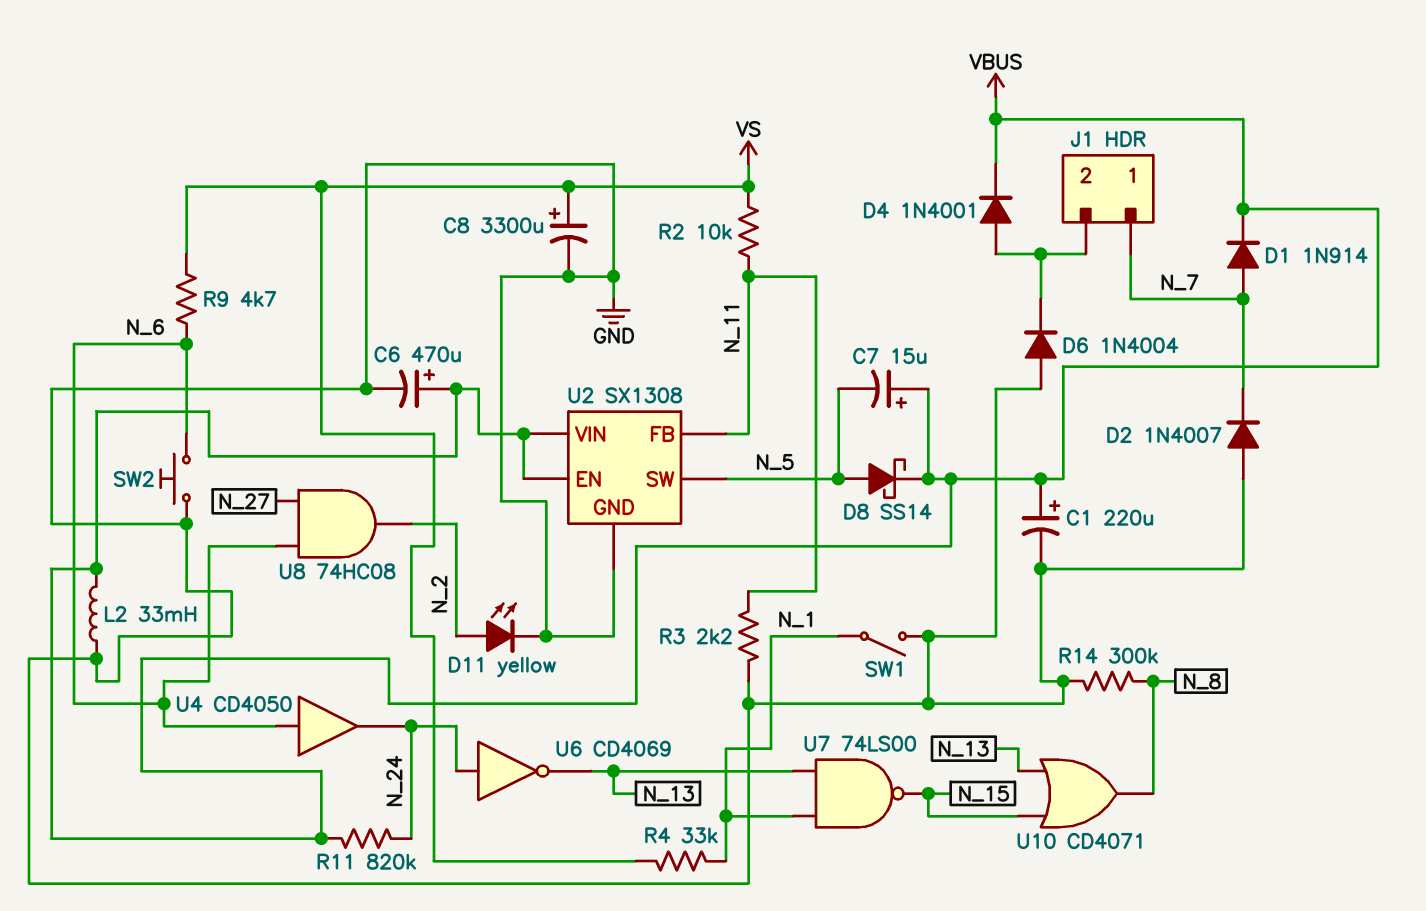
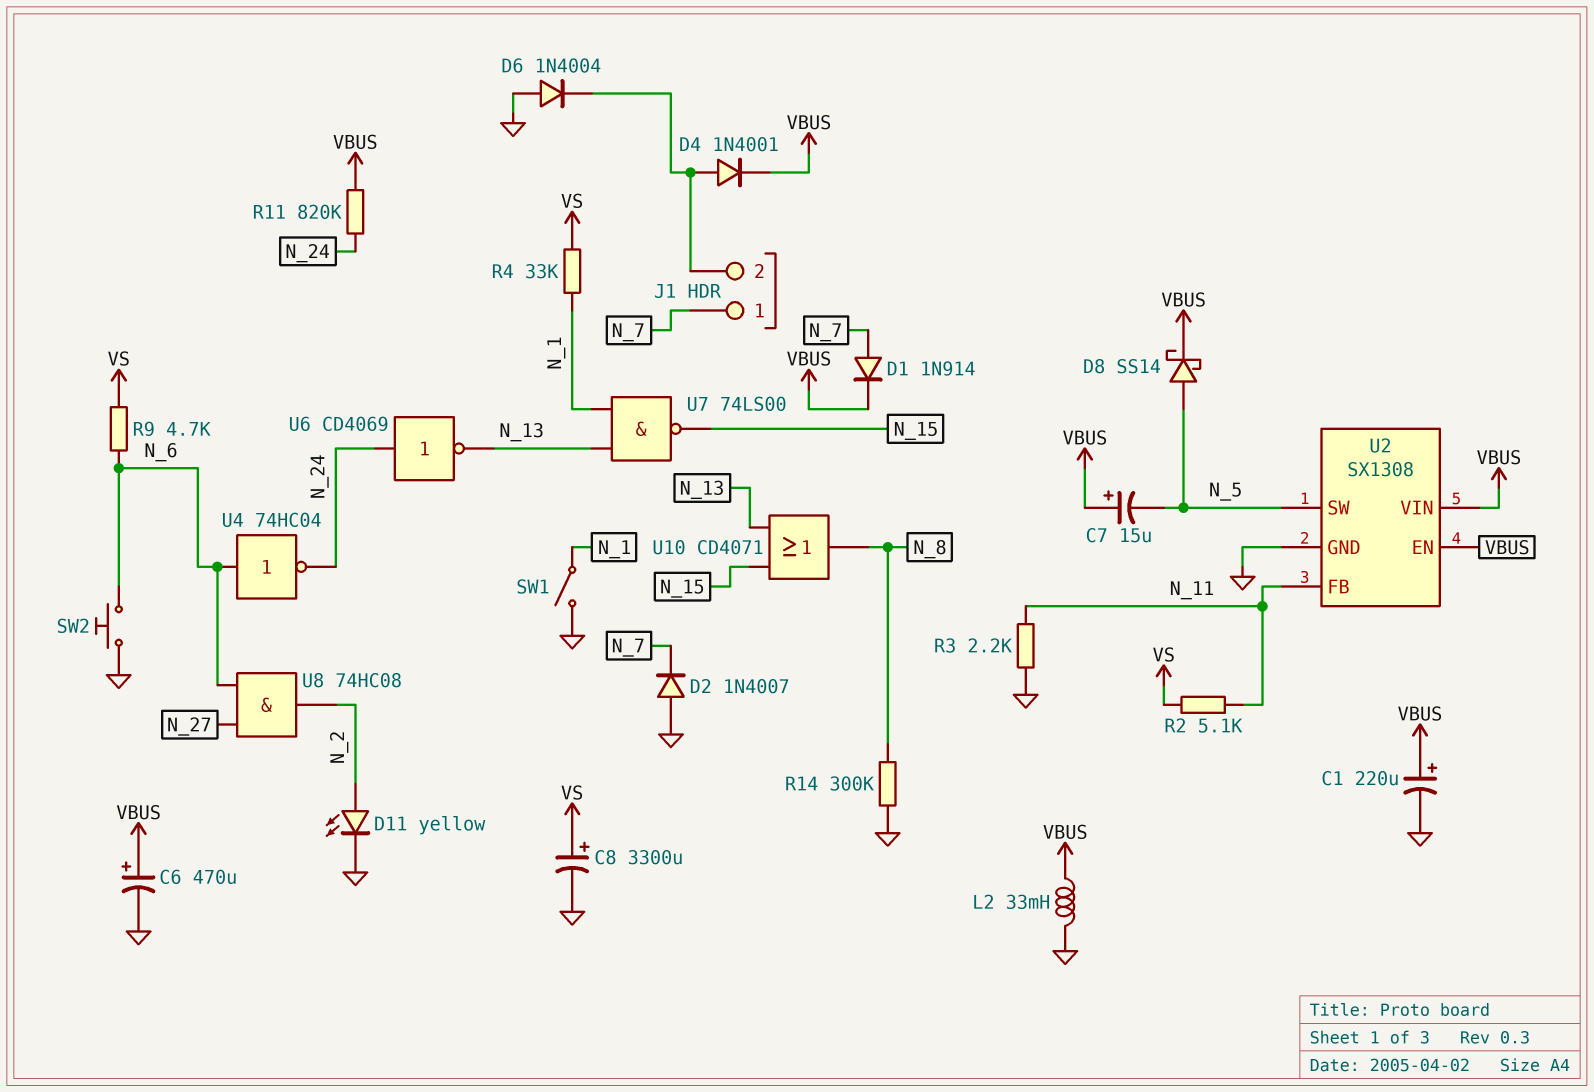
R2: 10k (N_11, VS) -> 5.1k (N_11, VS)
U4: buffer CD4050 (in N_6, out N_24) -> NOT 74HC04 (in N_6, out N_24)

